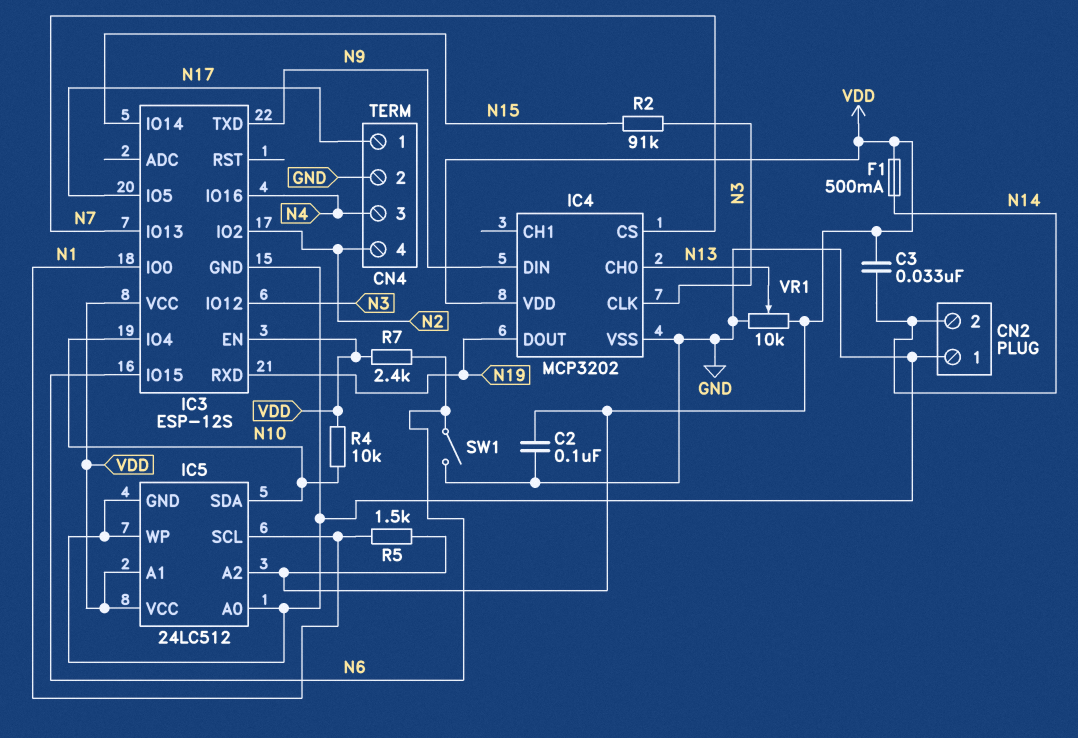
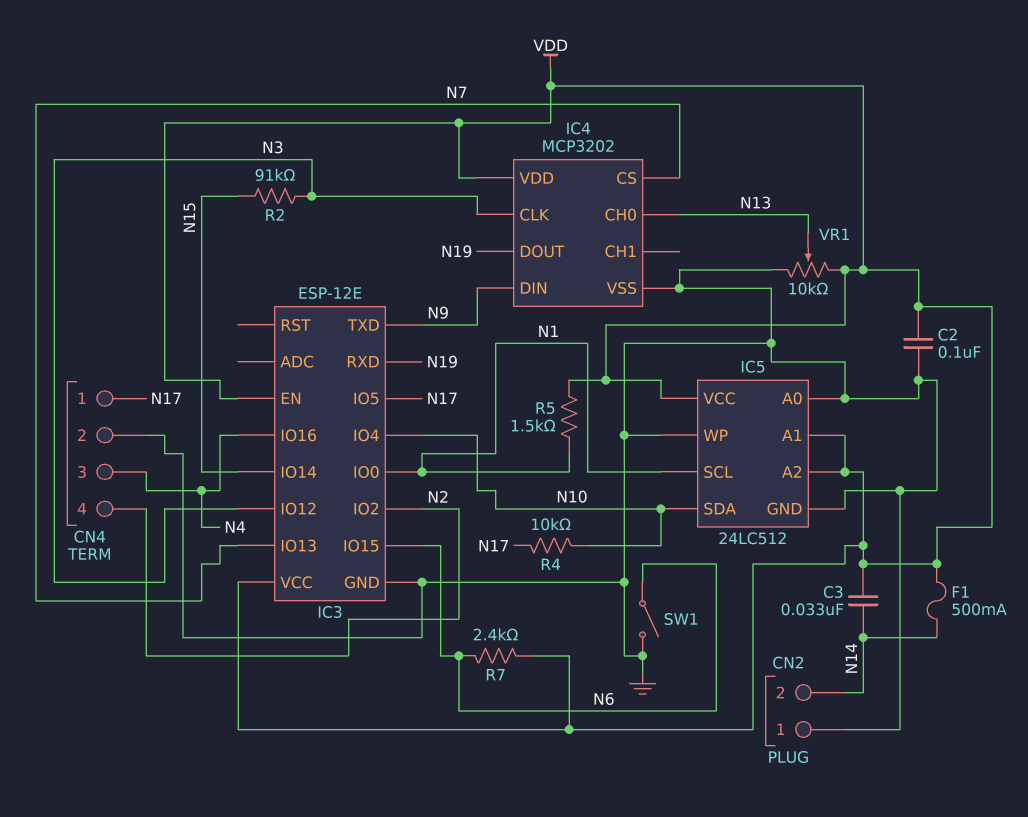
IC3: ESP-12S -> ESP-12E
R4: 10k (N10, VDD) -> 10k (N10, N17)

